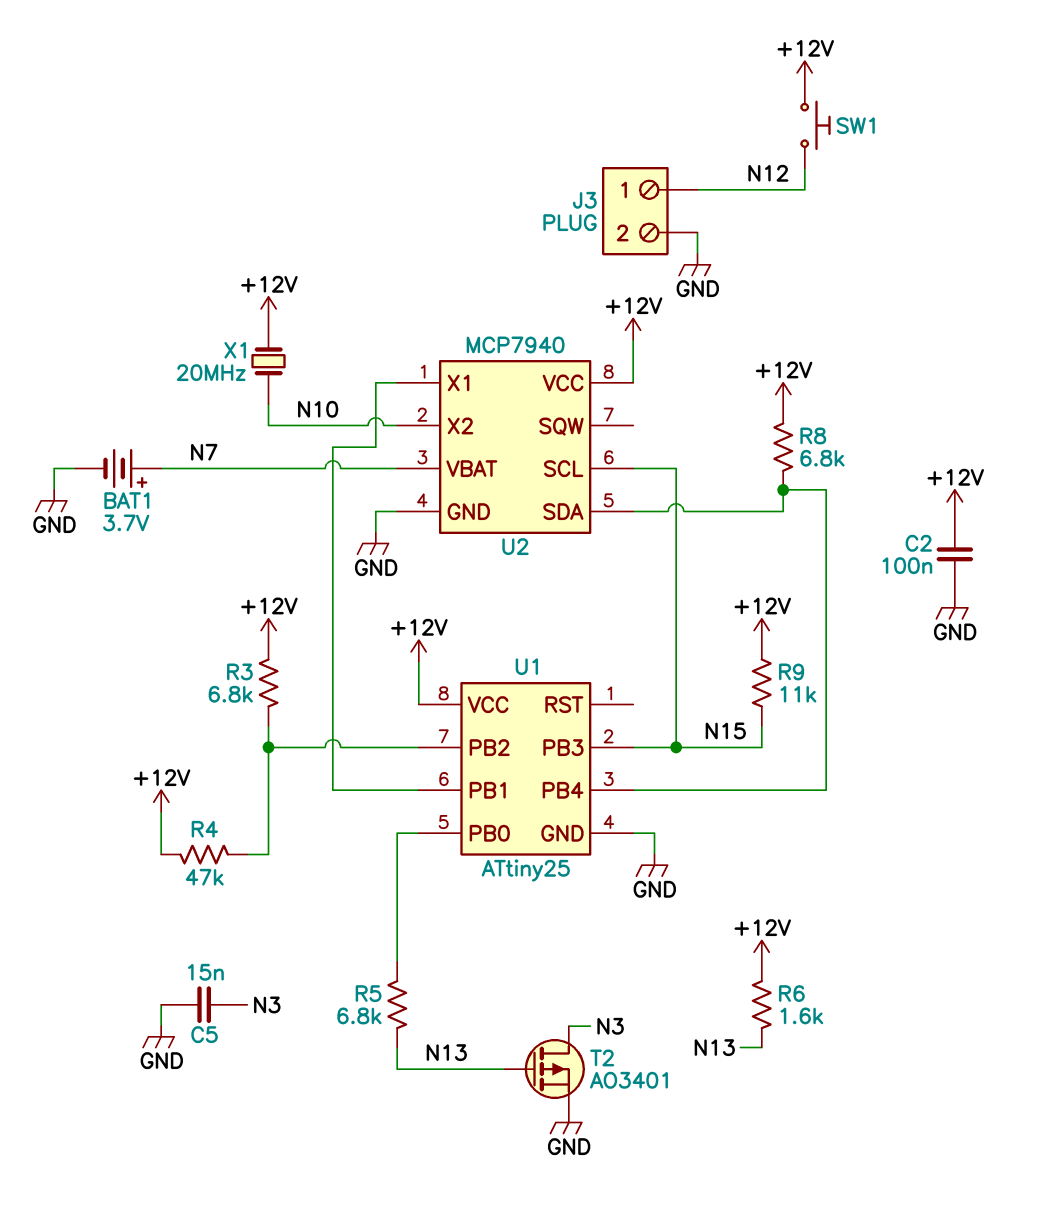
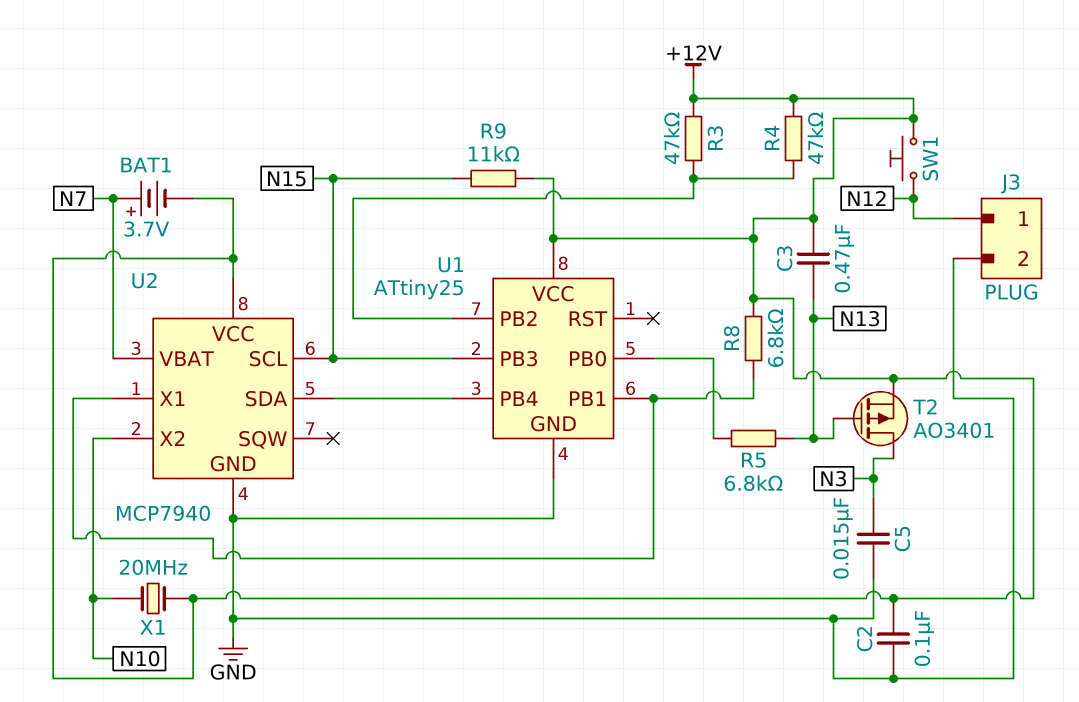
BAT1: 3.7V (plus N7, minus GND) -> 3.7V (plus N7, minus +12V)
C3: none -> 470nF (+12V, N13)
R3: 6.8k (+12V, U1/PB2) -> 47k (+12V, U1/PB2)
R6: 1.6k (+12V, N13) -> none
R8: 6.8k (+12V, U1/PB4) -> 6.8k (+12V, U1/PB1)
T2: PMOS AO3401 (G N13, D N3, S GND) -> PMOS AO3401 (G N13, D N3, S +12V)

